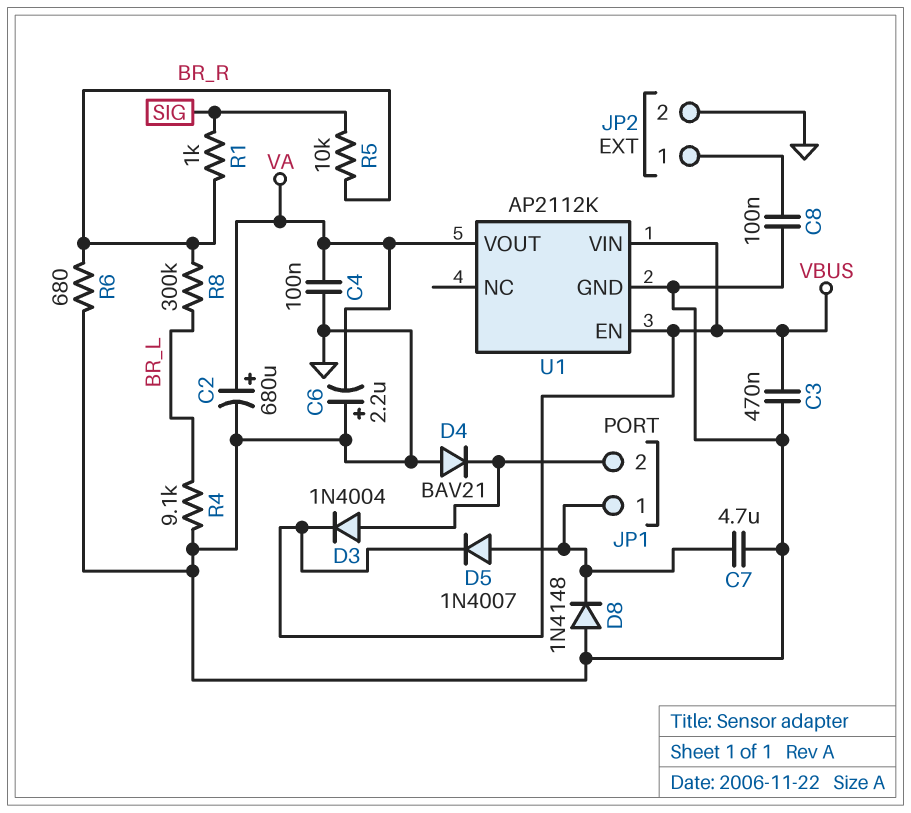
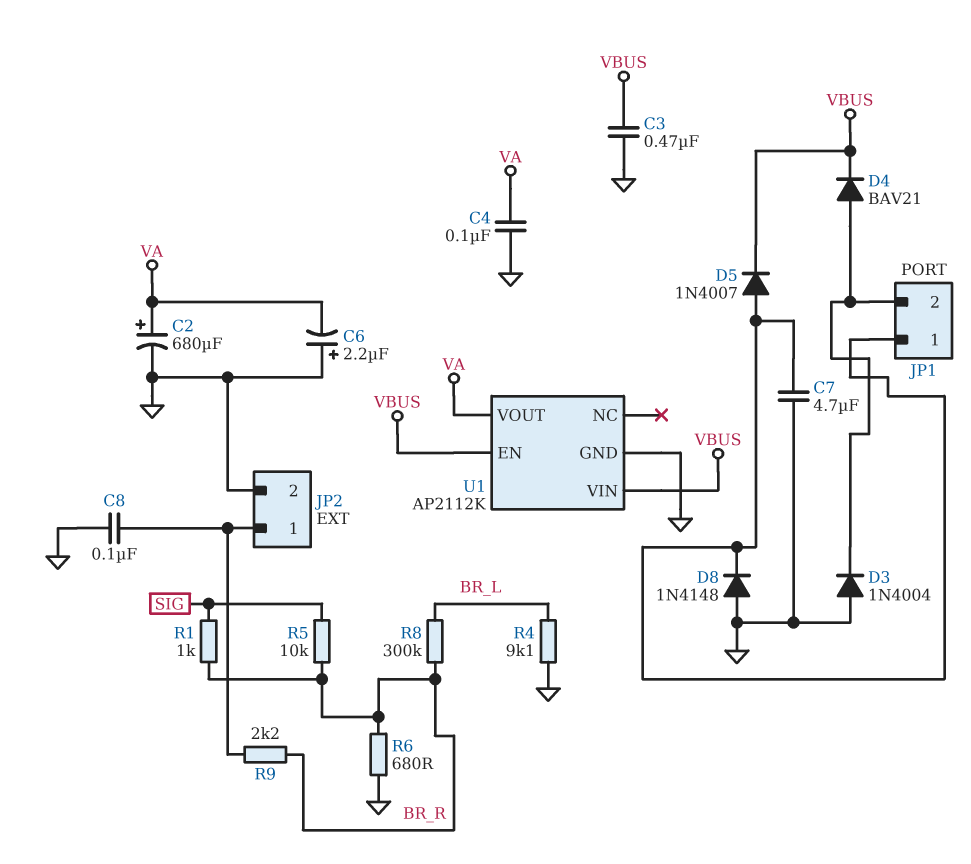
D3: diode 1N4004 (A JP1/2, K VBUS) -> diode 1N4004 (A GND, K JP1/2)
D4: diode BAV21 (A GND, K JP1/2) -> diode BAV21 (A JP1/2, K VBUS)
R9: none -> 2.2k (BR_R, JP2/1)

